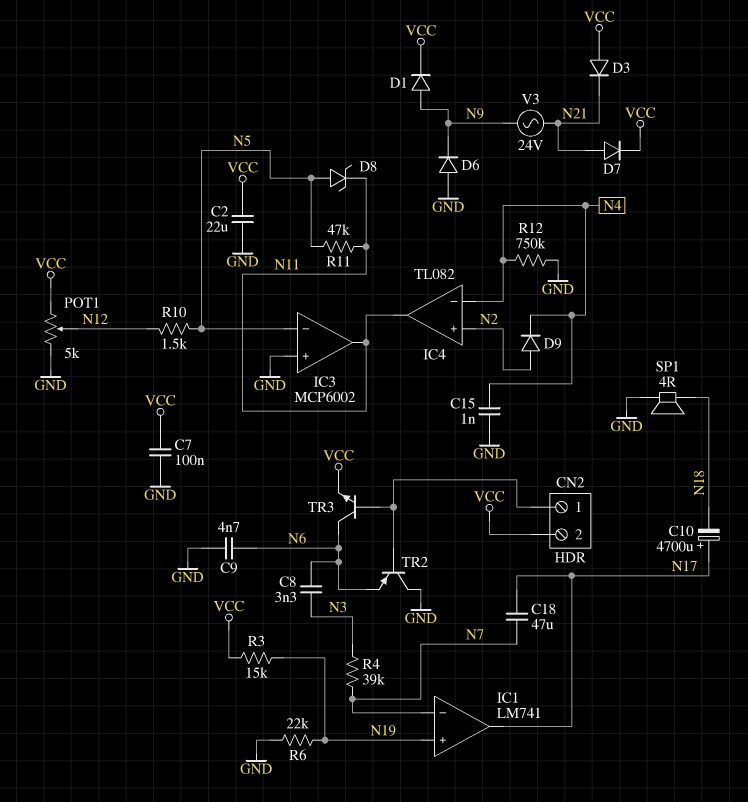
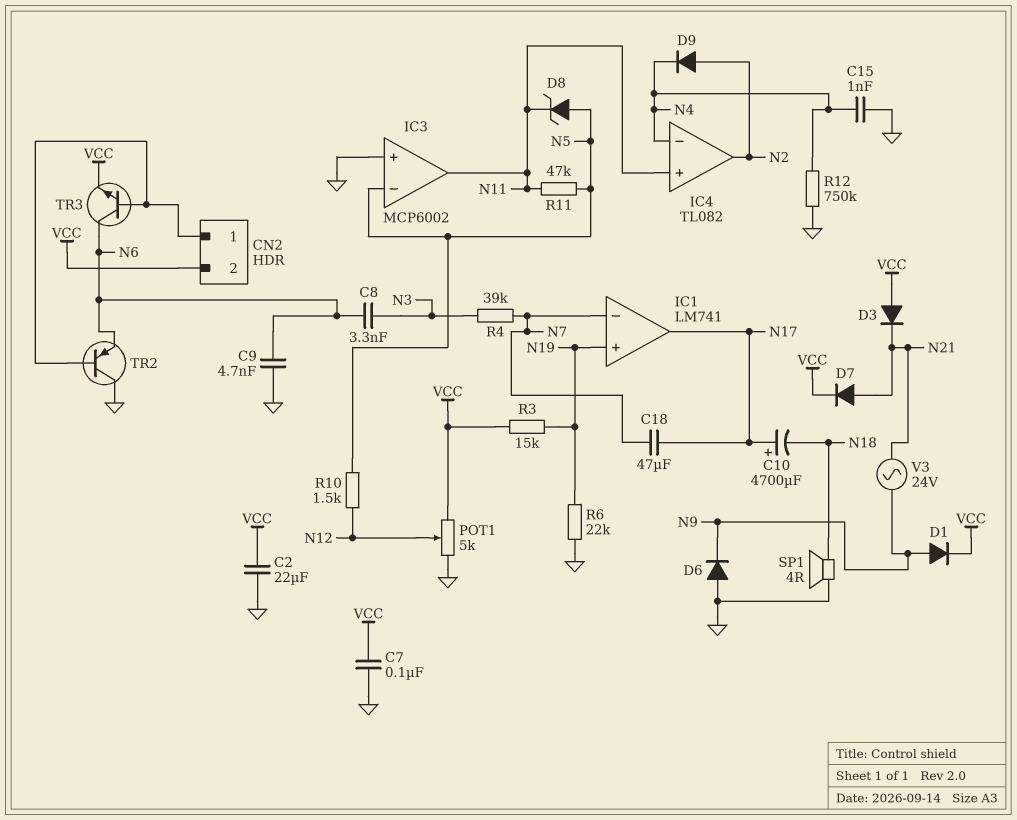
IC4 pin in+: N2 -> N11
IC4 pin out: N11 -> N2

